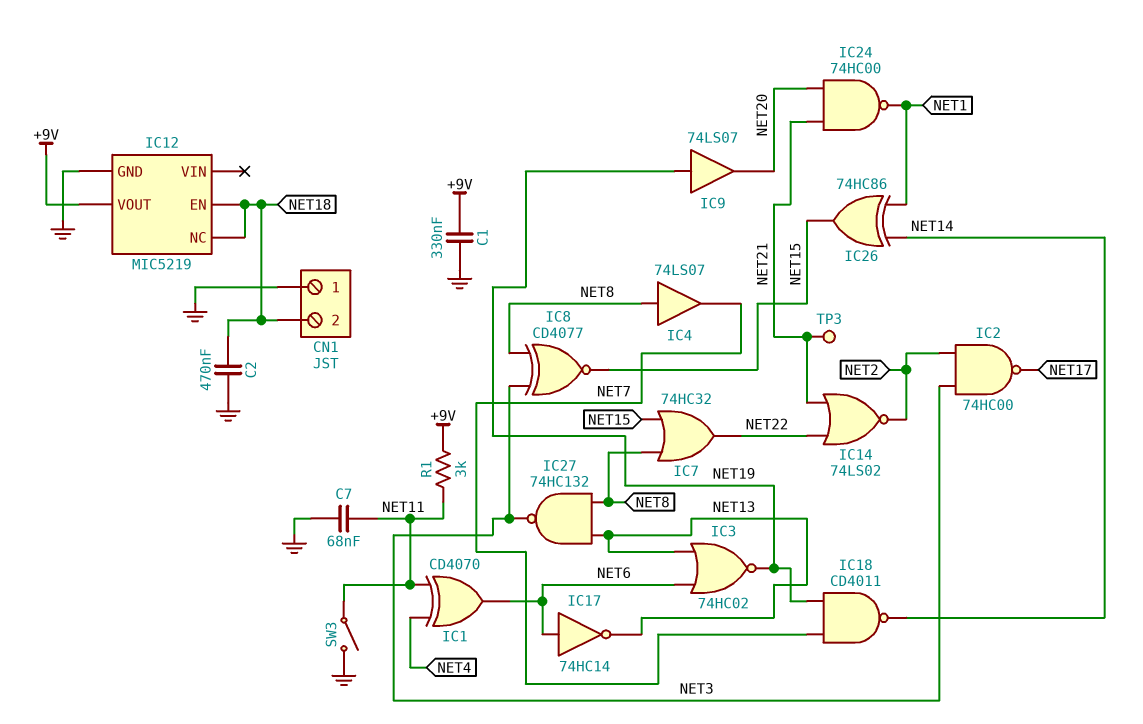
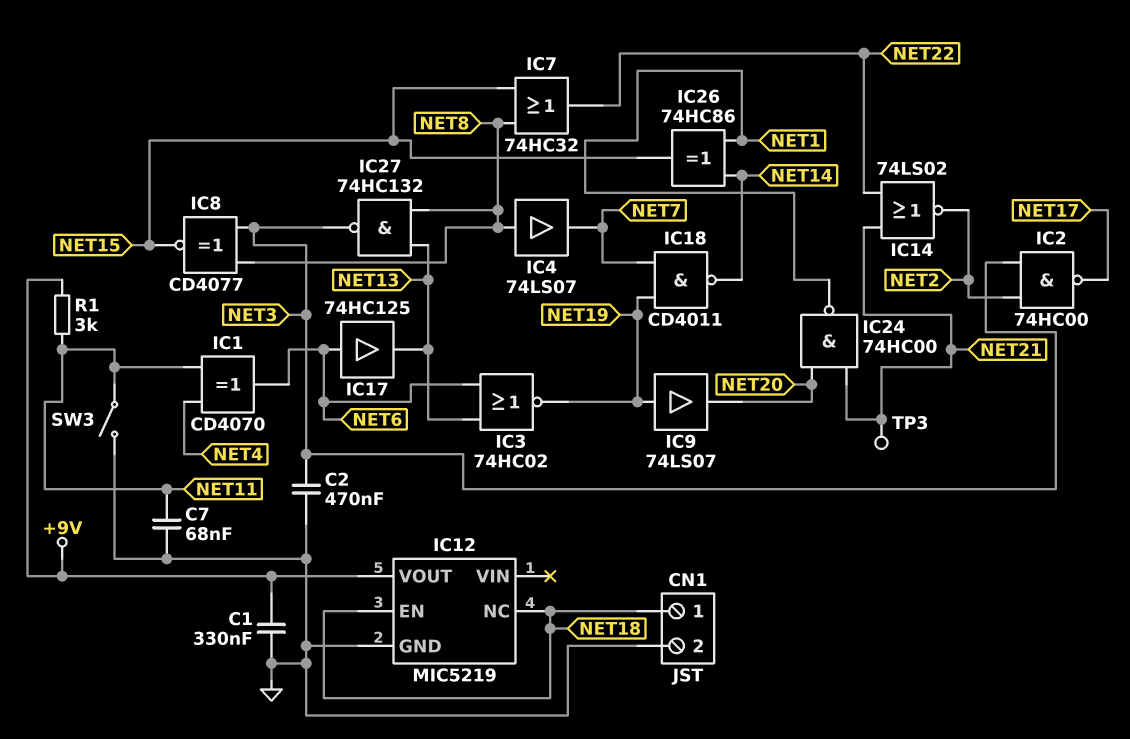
C2: 470nF (GND, NET18) -> 470nF (GND, NET3)
CN1 pin 1: GND -> NET18
CN1 pin 2: NET18 -> GND
IC17: NOT 74HC14 (in NET6, out NET13) -> buffer 74HC125 (in NET6, out NET13)

